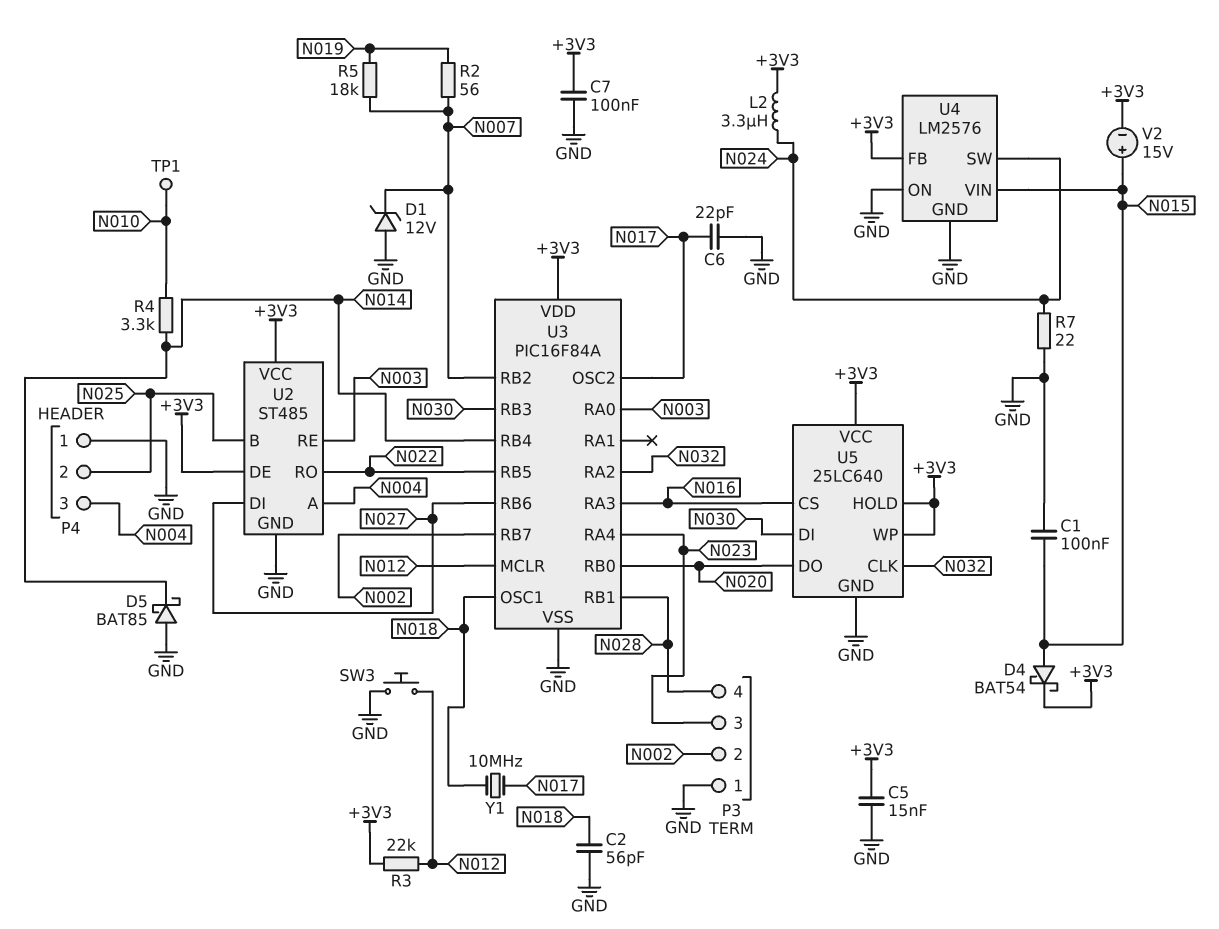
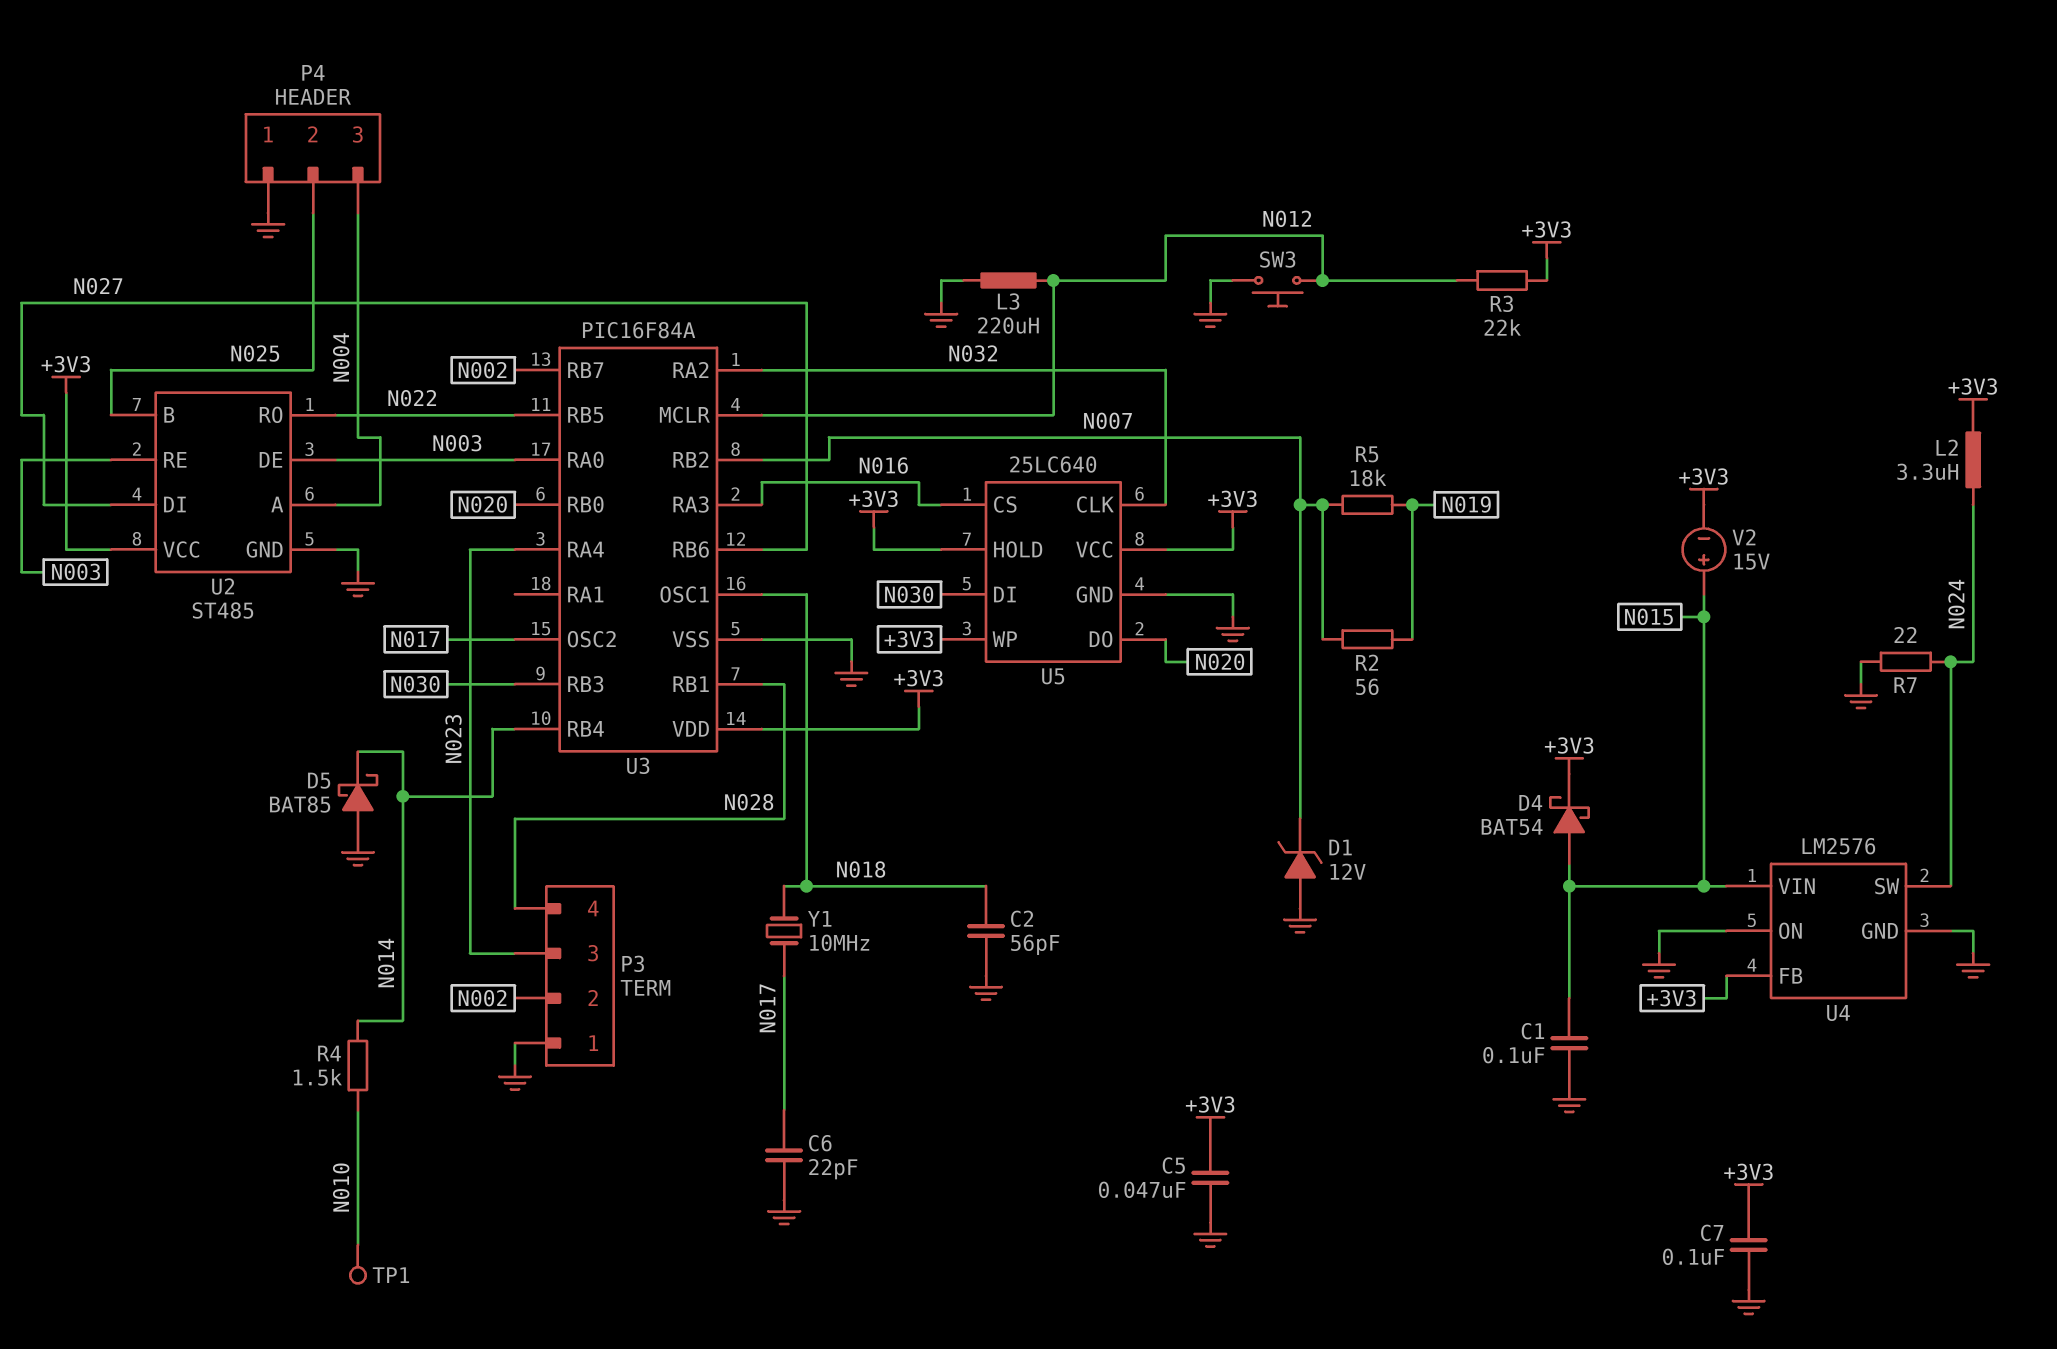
C5: 15nF (+3V3, GND) -> 47nF (+3V3, GND)
L3: none -> 220uH (GND, N012)
R4: 3.3k (N010, N014) -> 1.5k (N010, N014)
U2 pin DE: +3V3 -> N003

